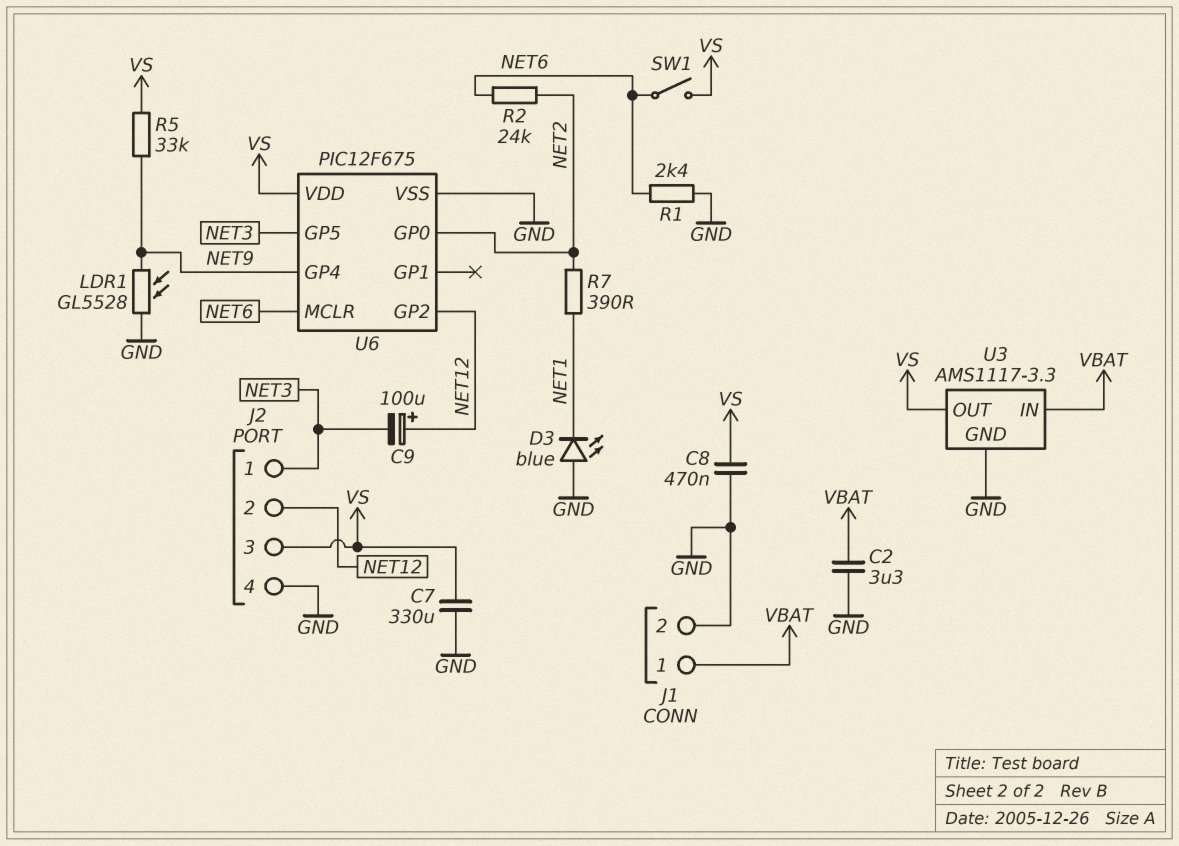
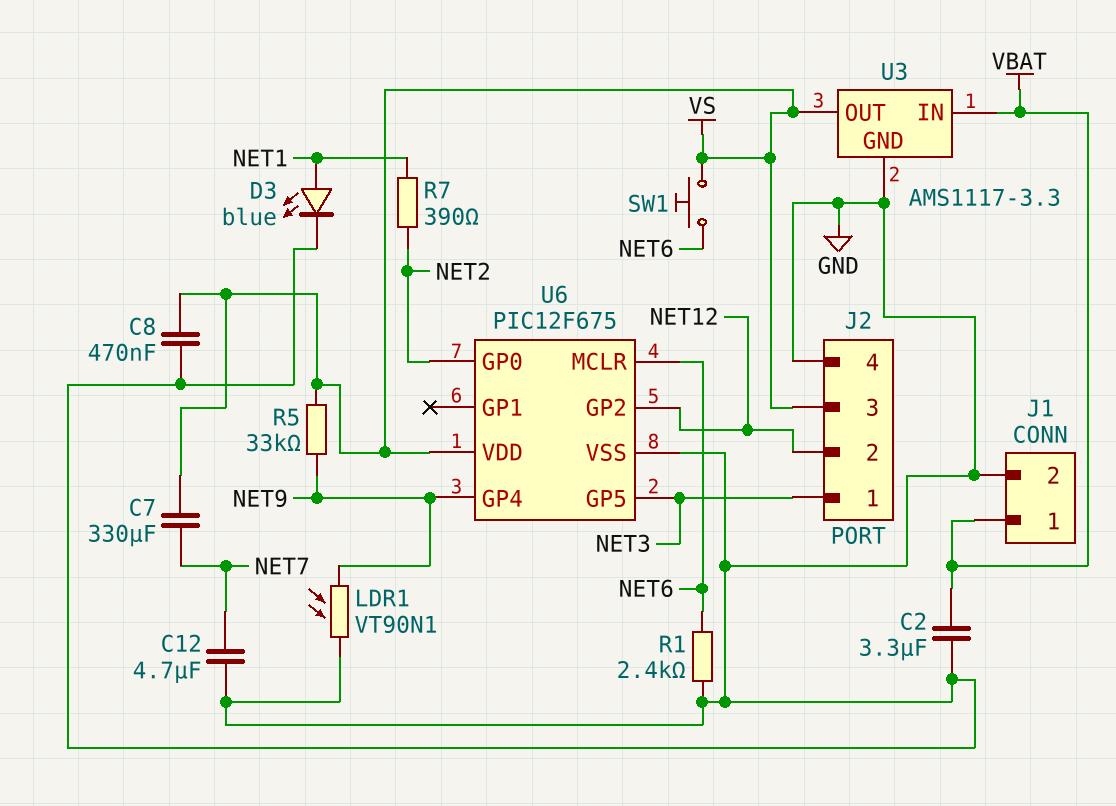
C7: 330uF (GND, VS) -> 330uF (NET7, VS)
C9: 100uF (plus NET12, minus NET3) -> none
C12: none -> 4.7uF (GND, NET7)
D3: LED blue (A GND, K NET1) -> LED blue (A NET1, K GND)
LDR1: GL5528 (GND, NET9) -> VT90N1 (GND, NET9)
R2: 24k (NET2, NET6) -> none
SW1: switch (NET6, VS) -> button (NET6, VS)

